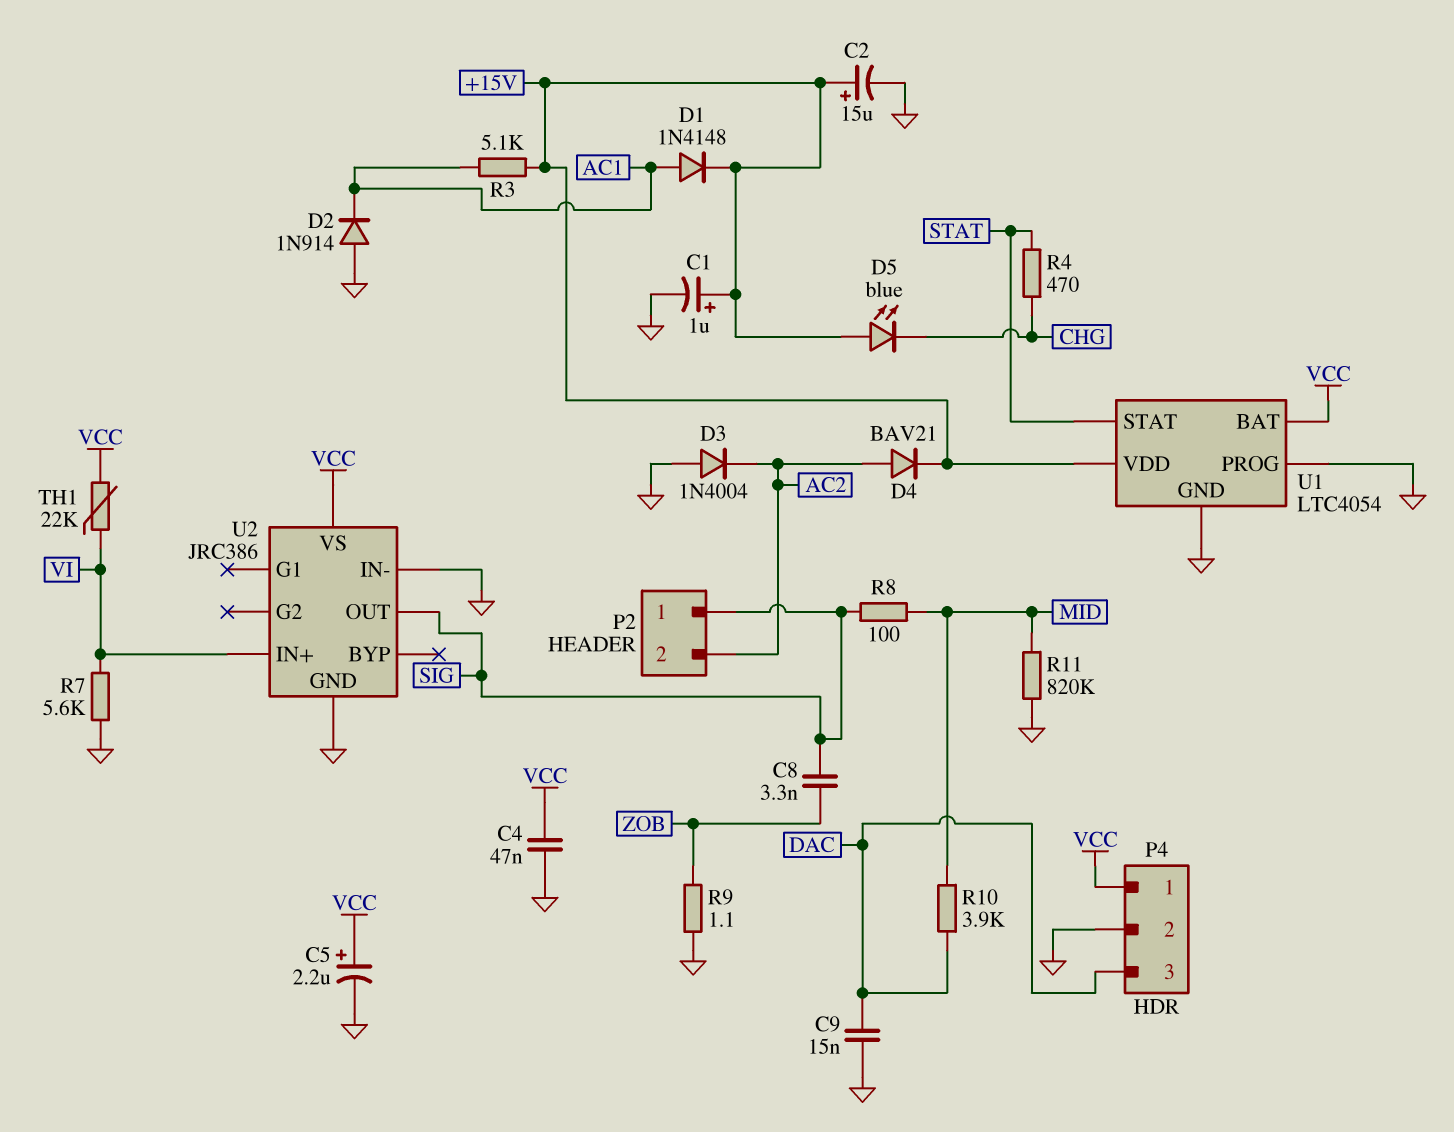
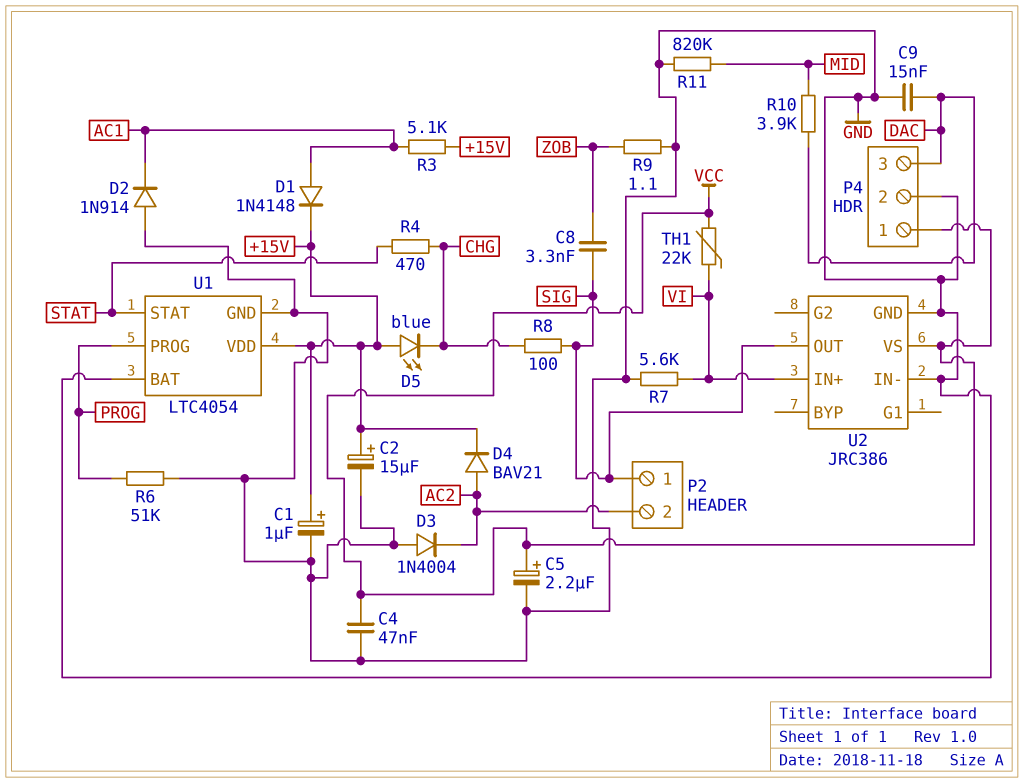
R6: none -> 51k (GND, PROG)
R8: 100 (MID, SIG) -> 100 (CHG, SIG)
U1 pin BAT: VCC -> GND
U1 pin PROG: GND -> PROG

